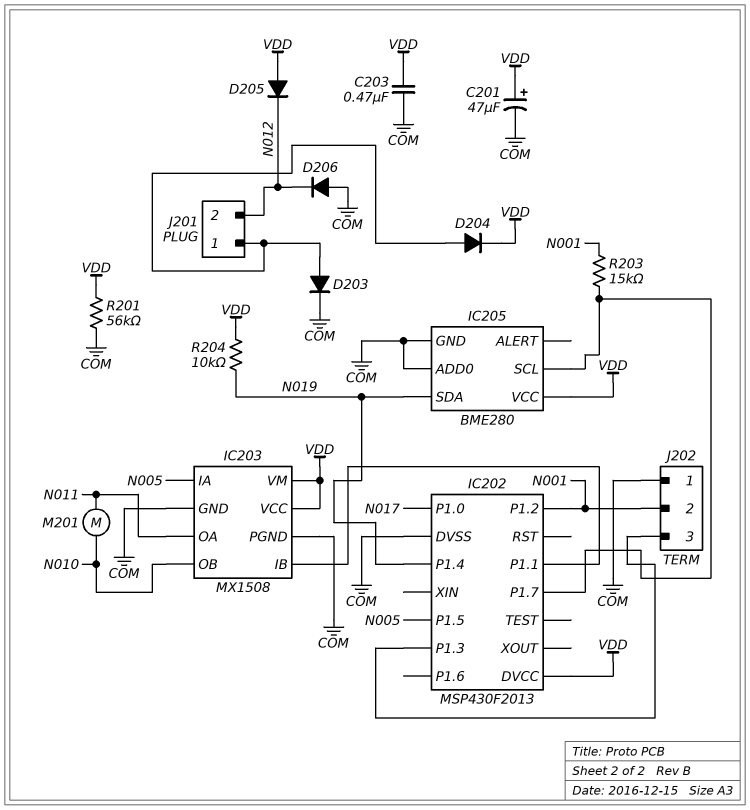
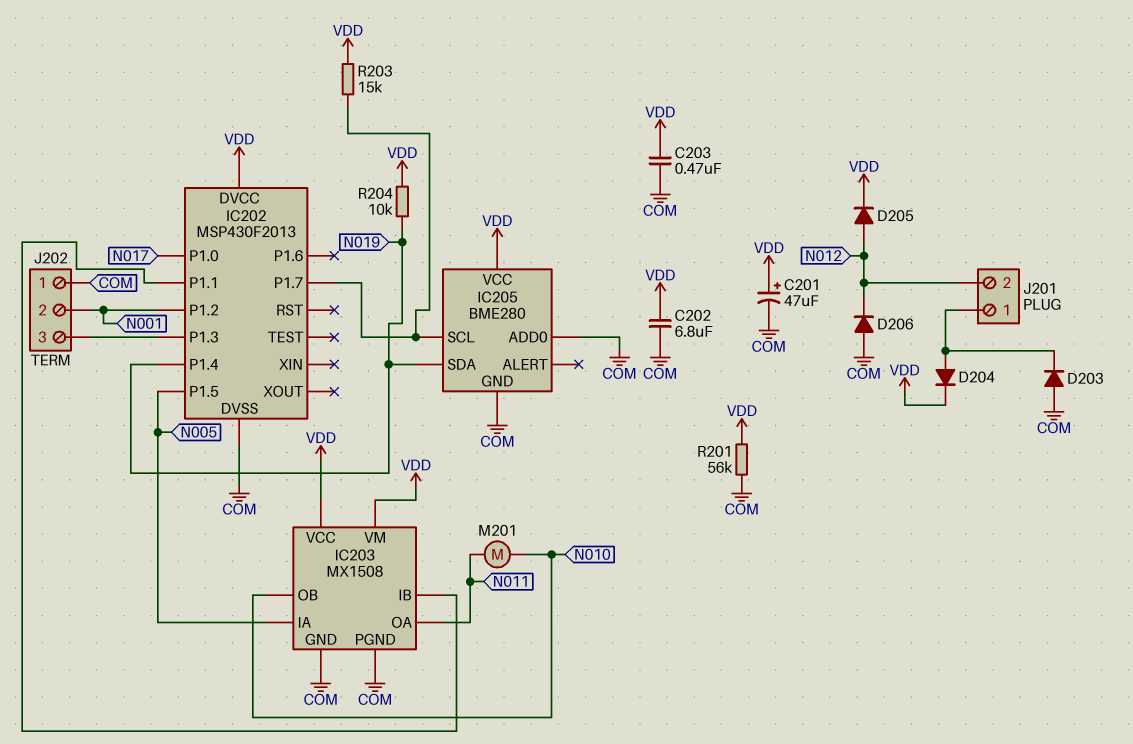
C202: none -> 6.8uF (COM, VDD)
D203: diode (A J201/1, K COM) -> diode (A COM, K J201/1)
D205: diode (A VDD, K N012) -> diode (A N012, K VDD)
R203: 15k (IC202/P1.7, N001) -> 15k (IC202/P1.7, VDD)

